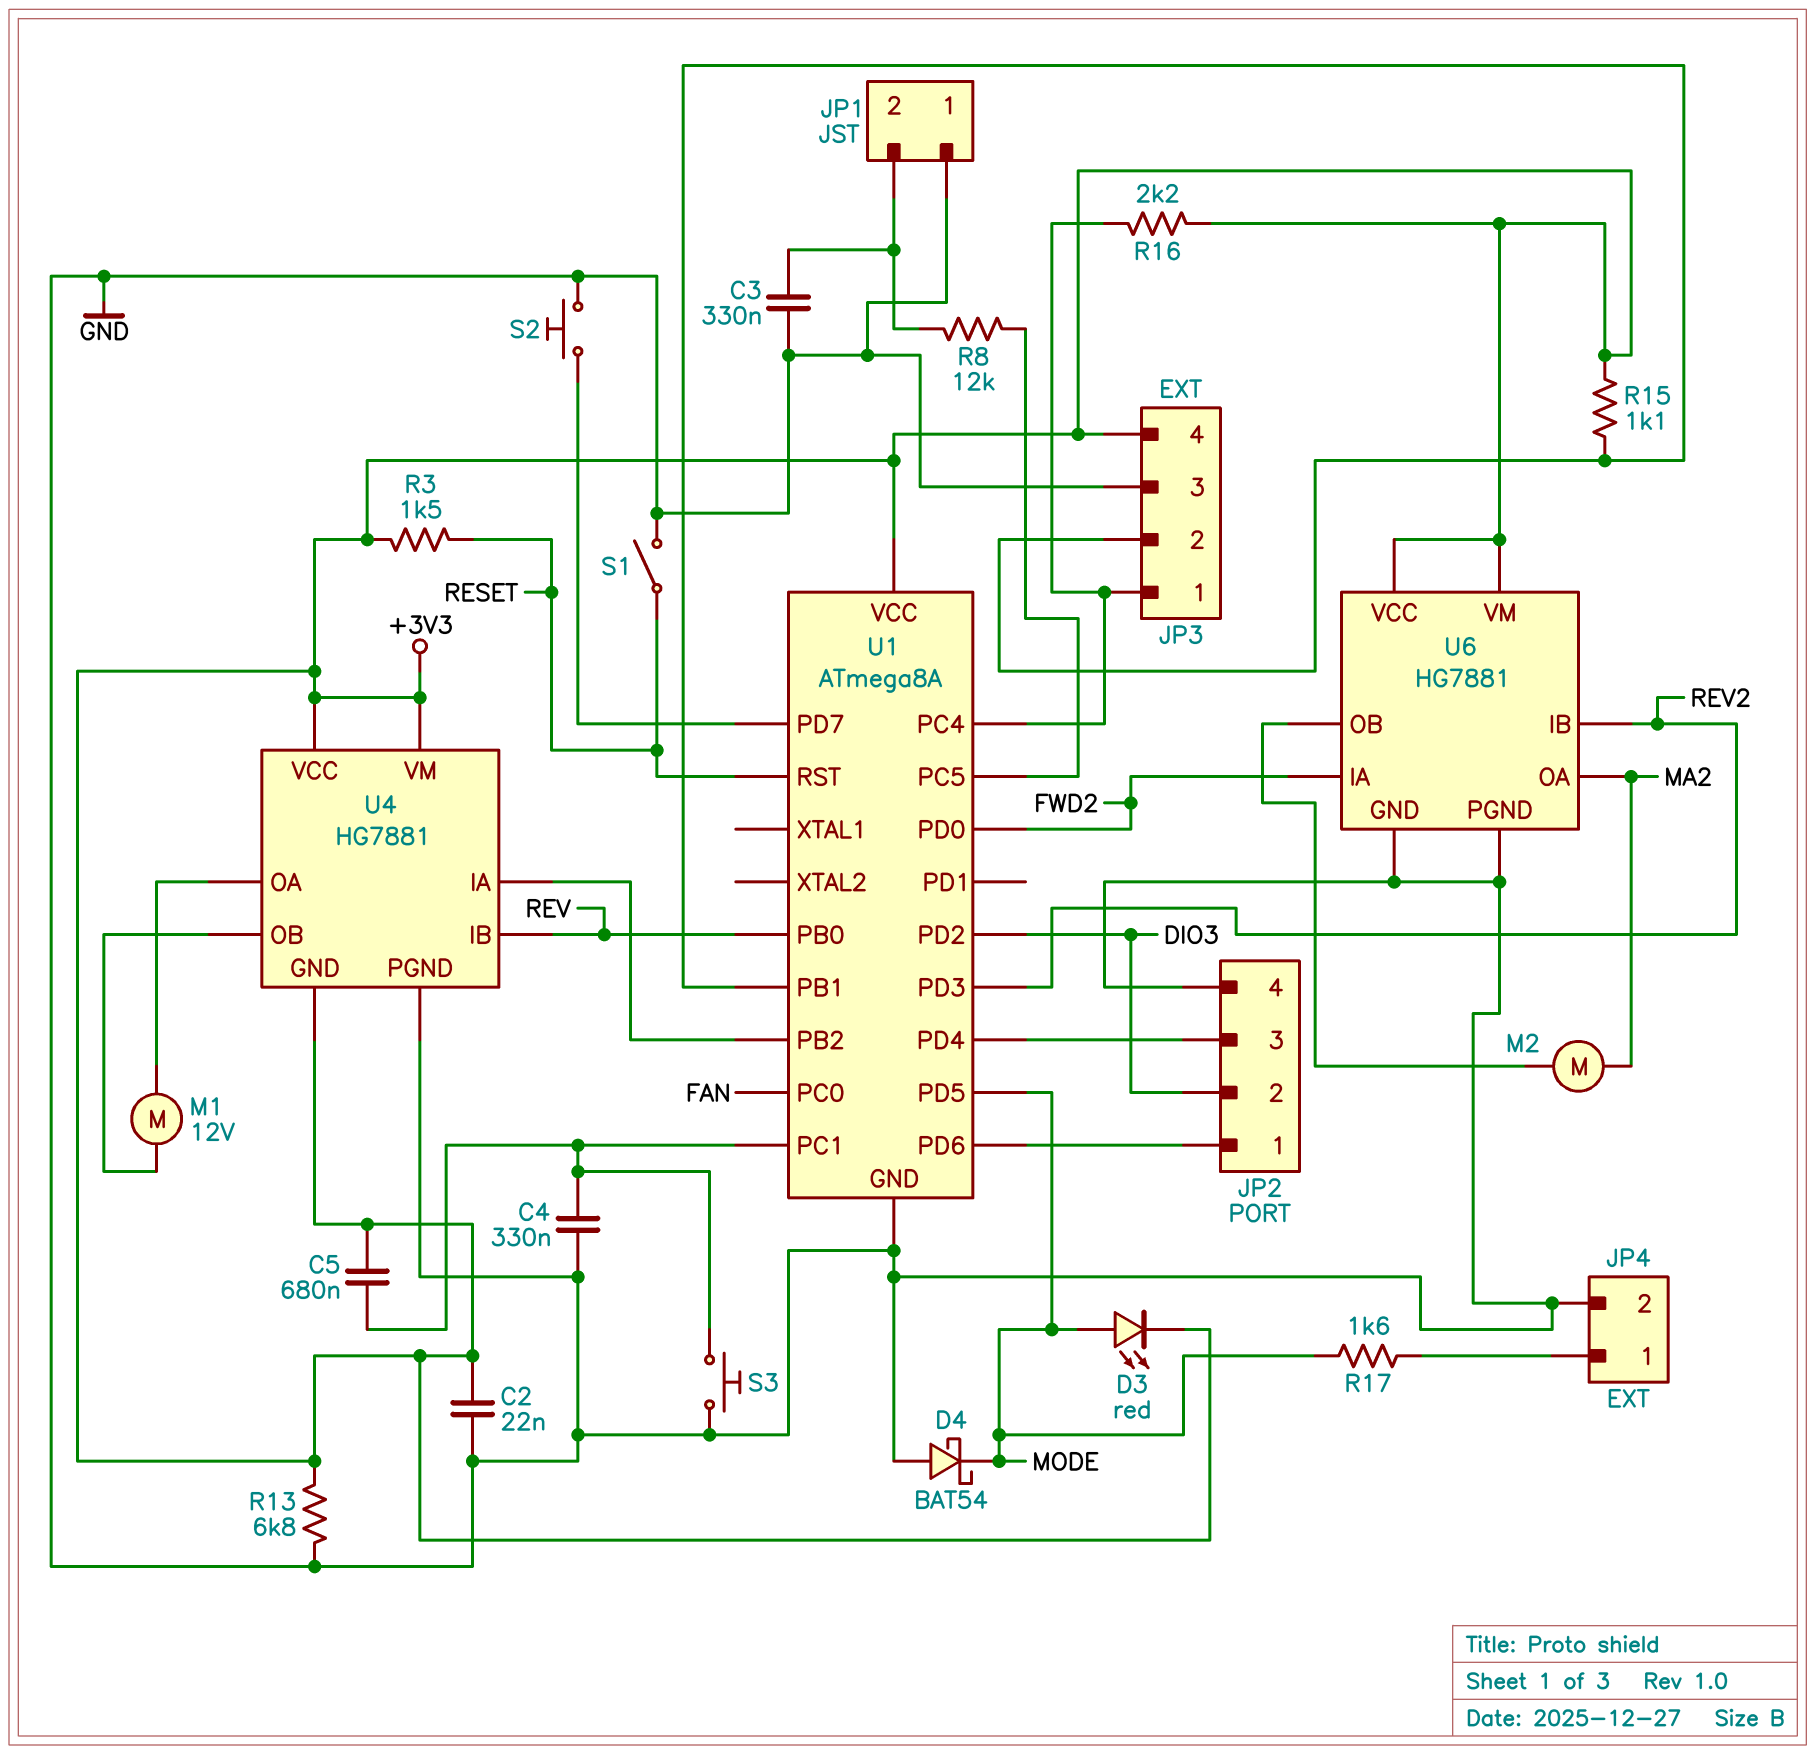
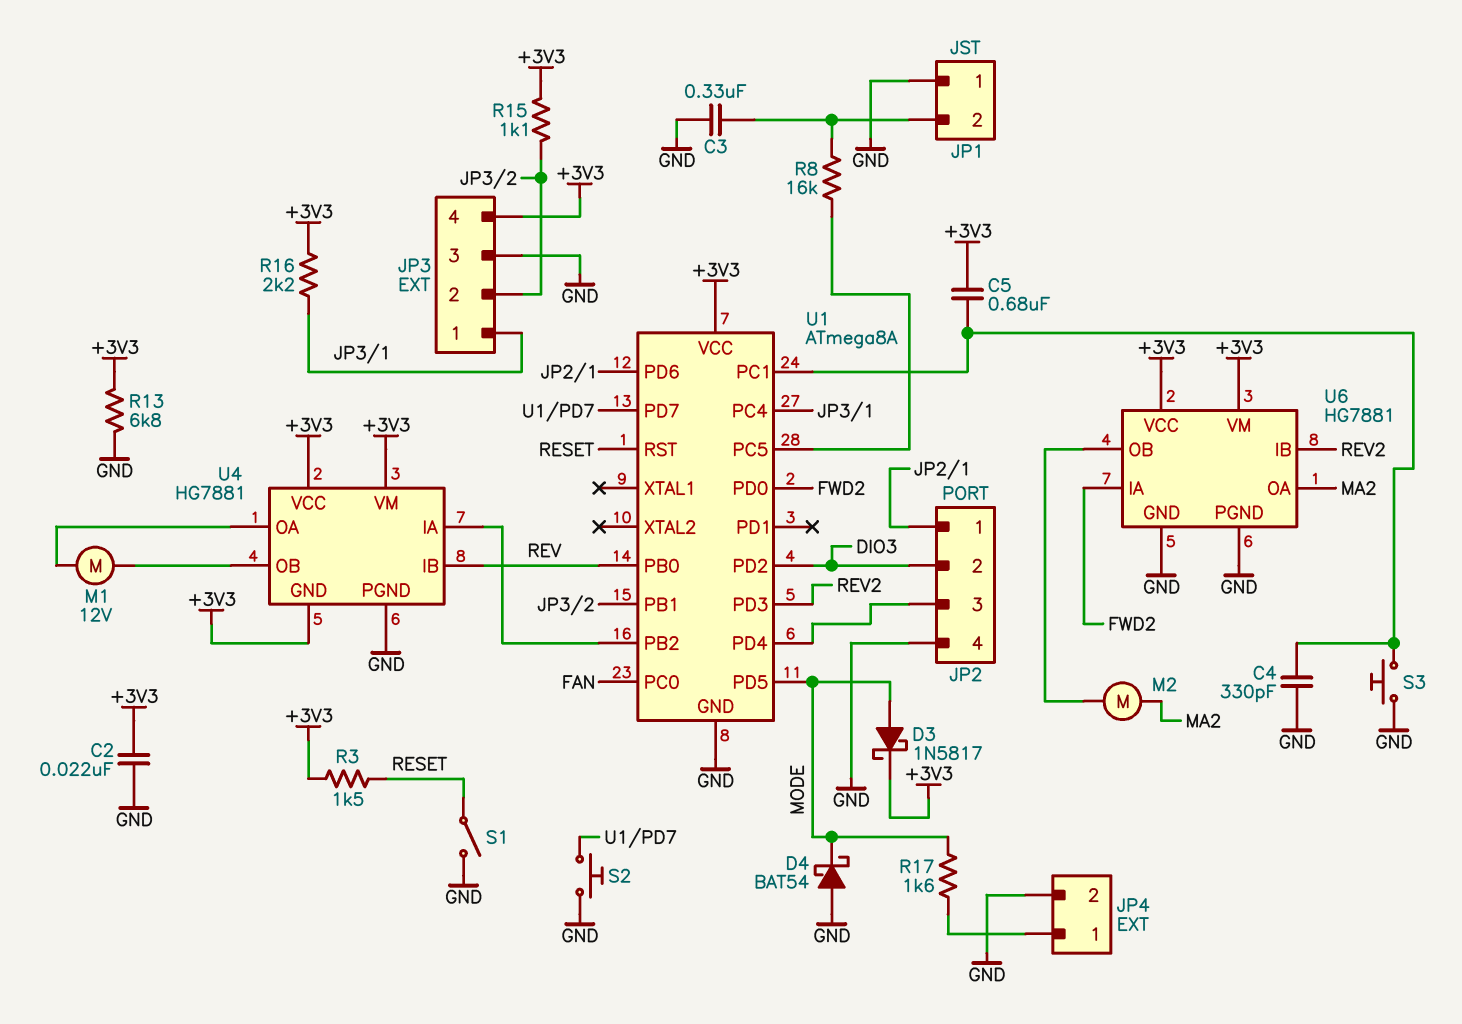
C4: 330nF (GND, U1/PC1) -> 330pF (GND, U1/PC1)
D3: LED red (A MODE, K +3V3) -> schottky 1N5817 (A MODE, K +3V3)
R8: 12k (JP1/2, U1/PC5) -> 16k (JP1/2, U1/PC5)

